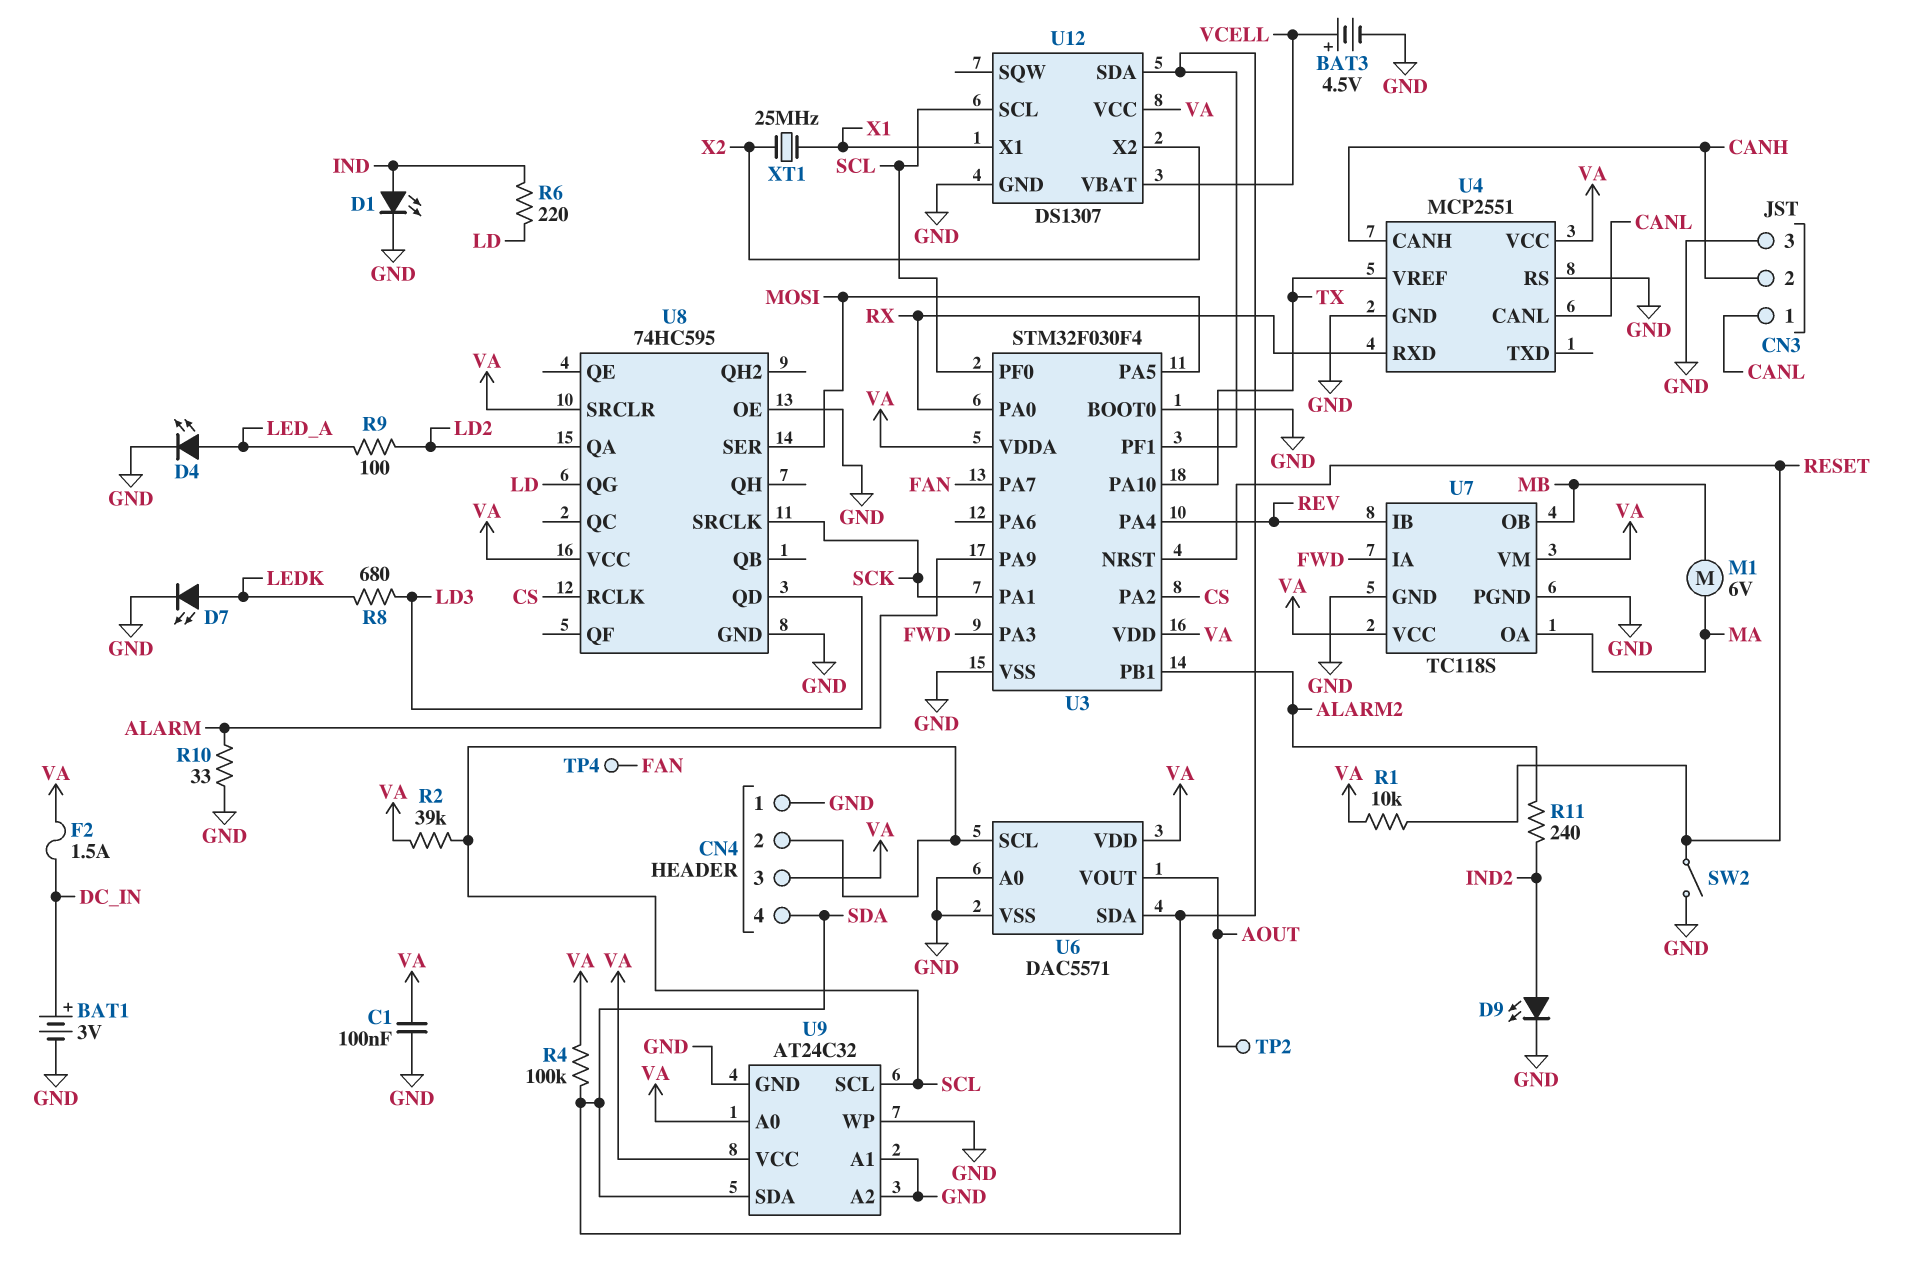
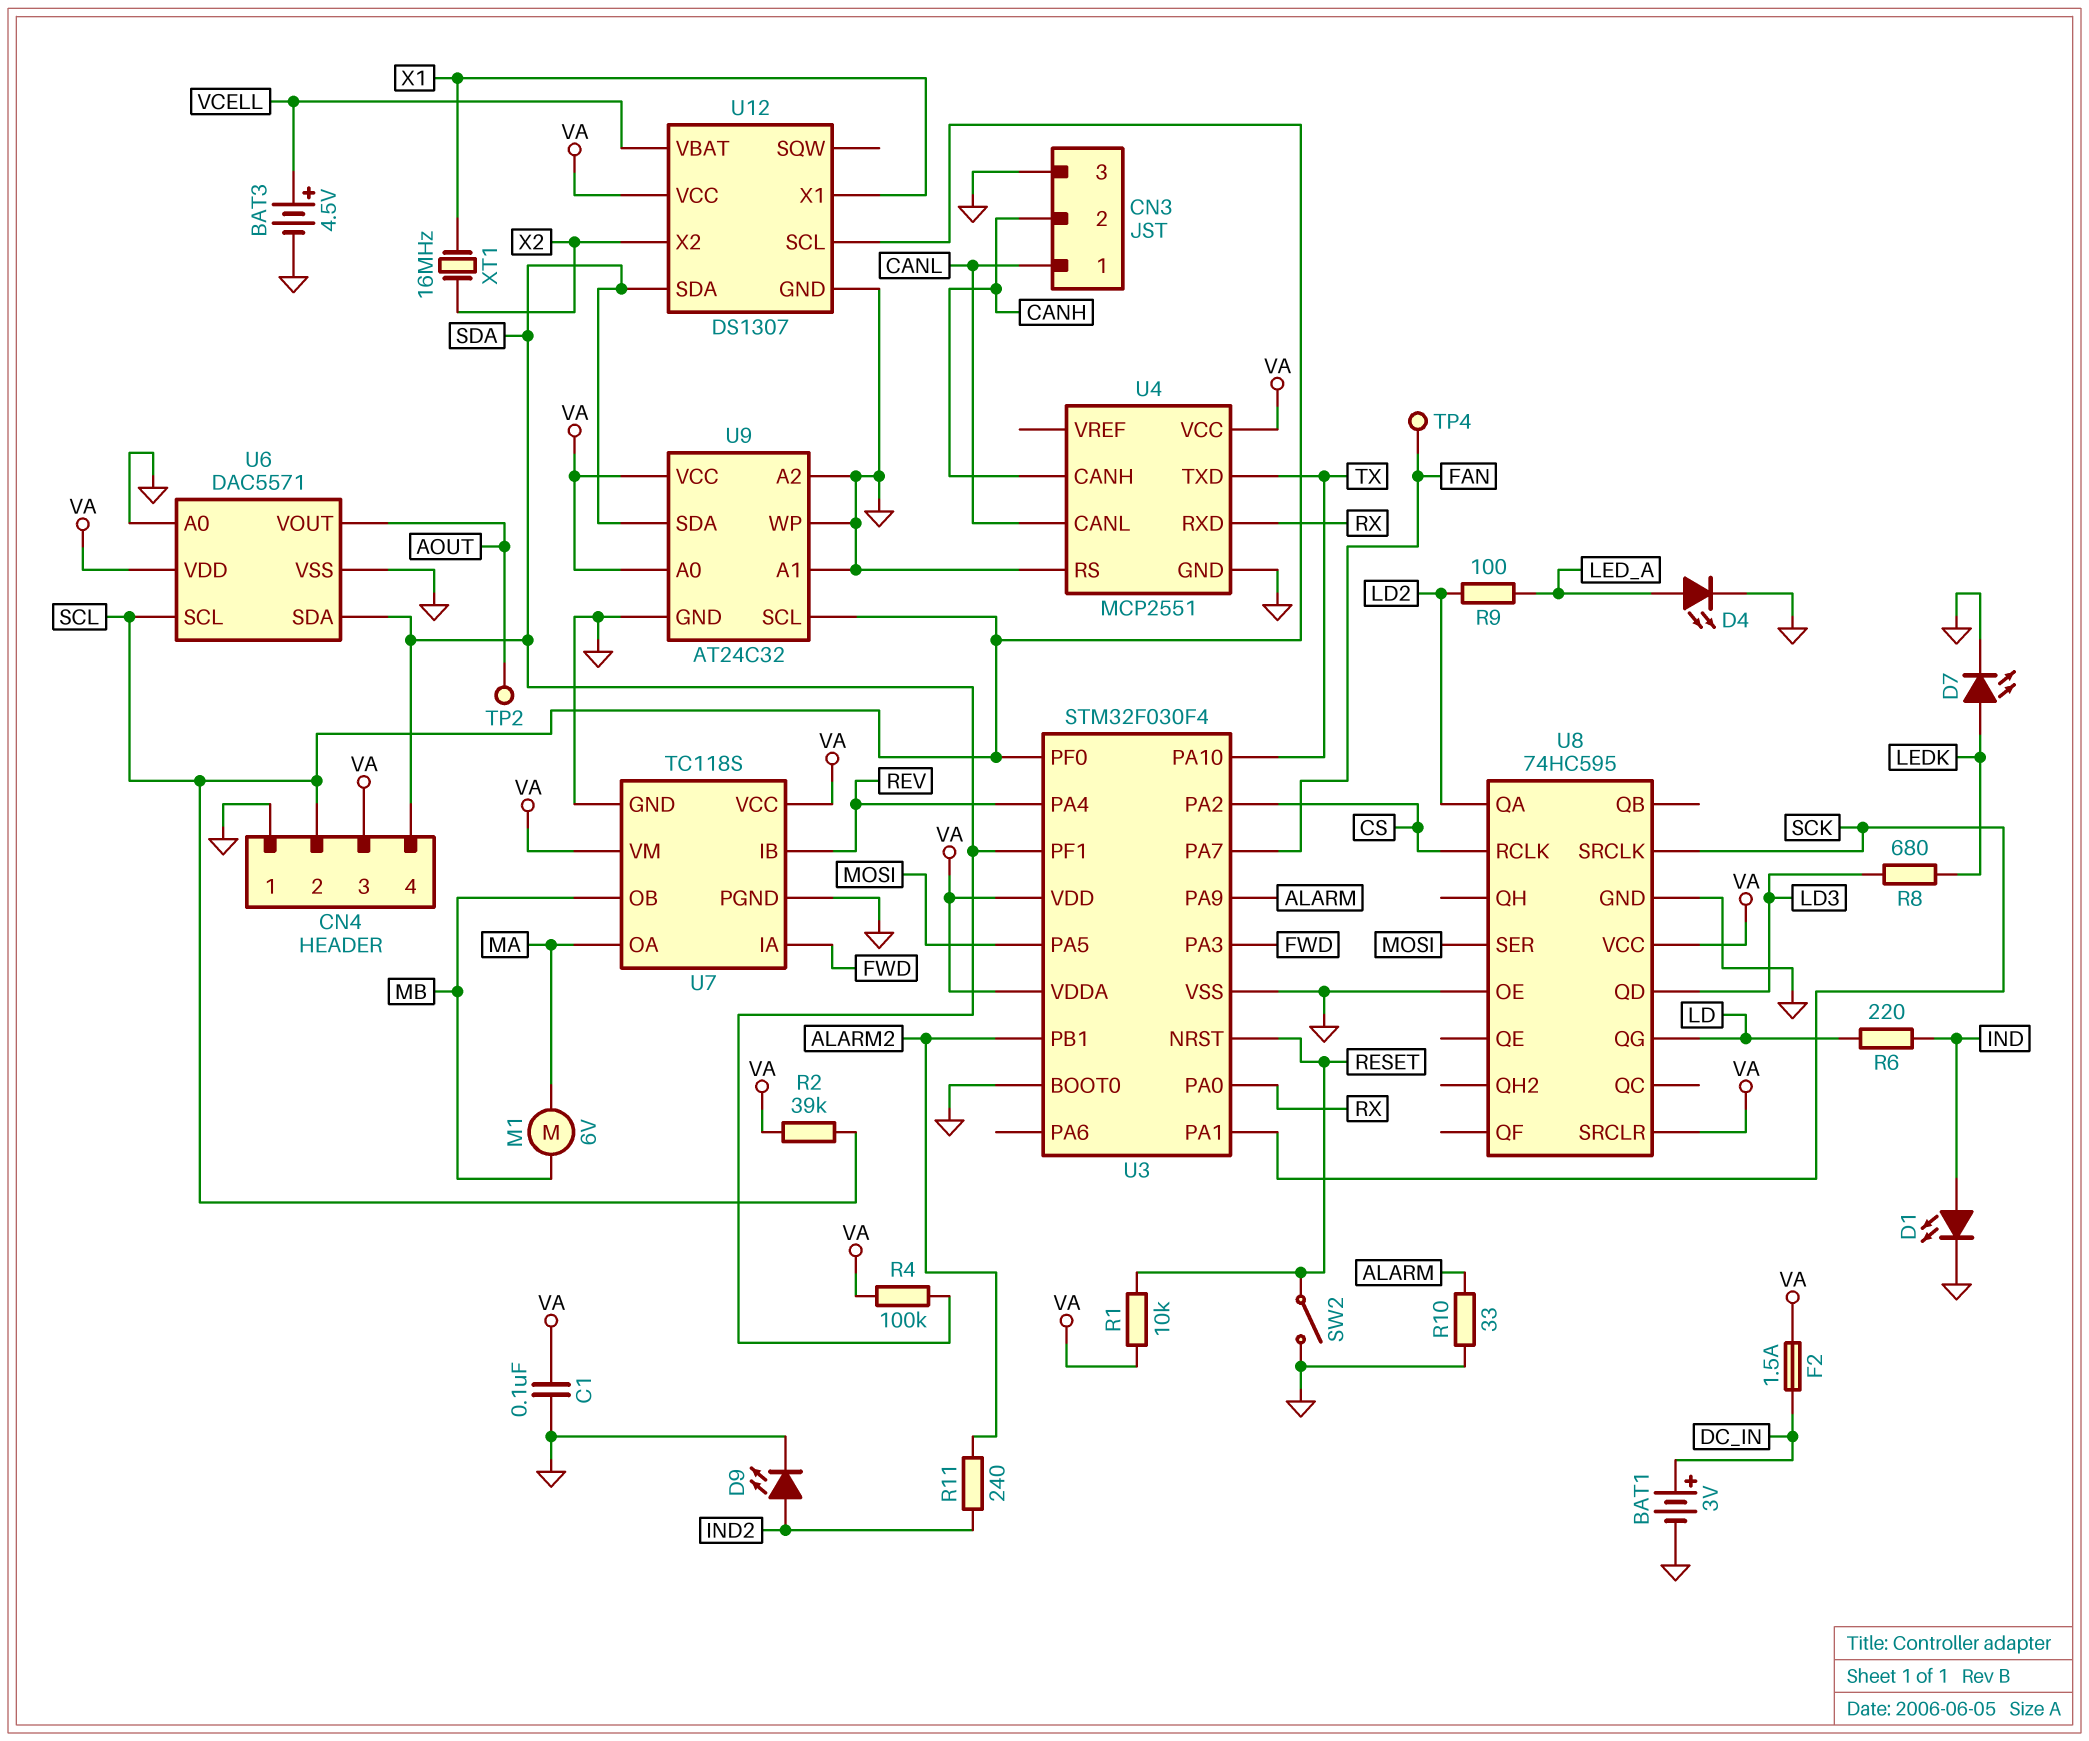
U4 pin TXD: none -> TX
U4 pin VREF: TX -> none
XT1: 25MHz (X1, X2) -> 16MHz (X1, X2)

